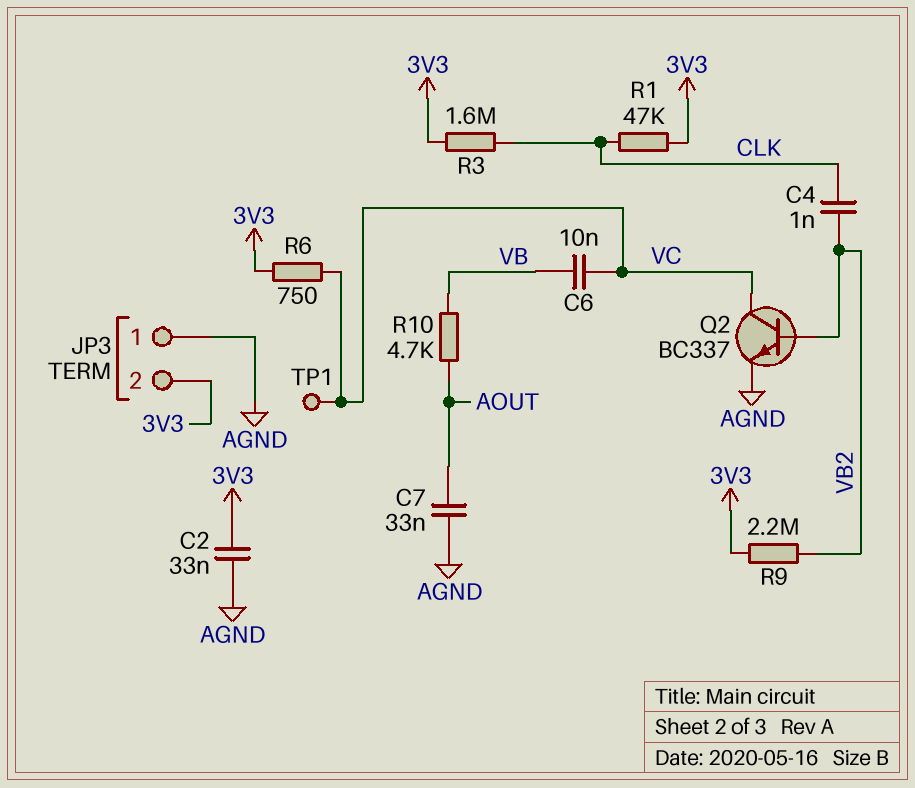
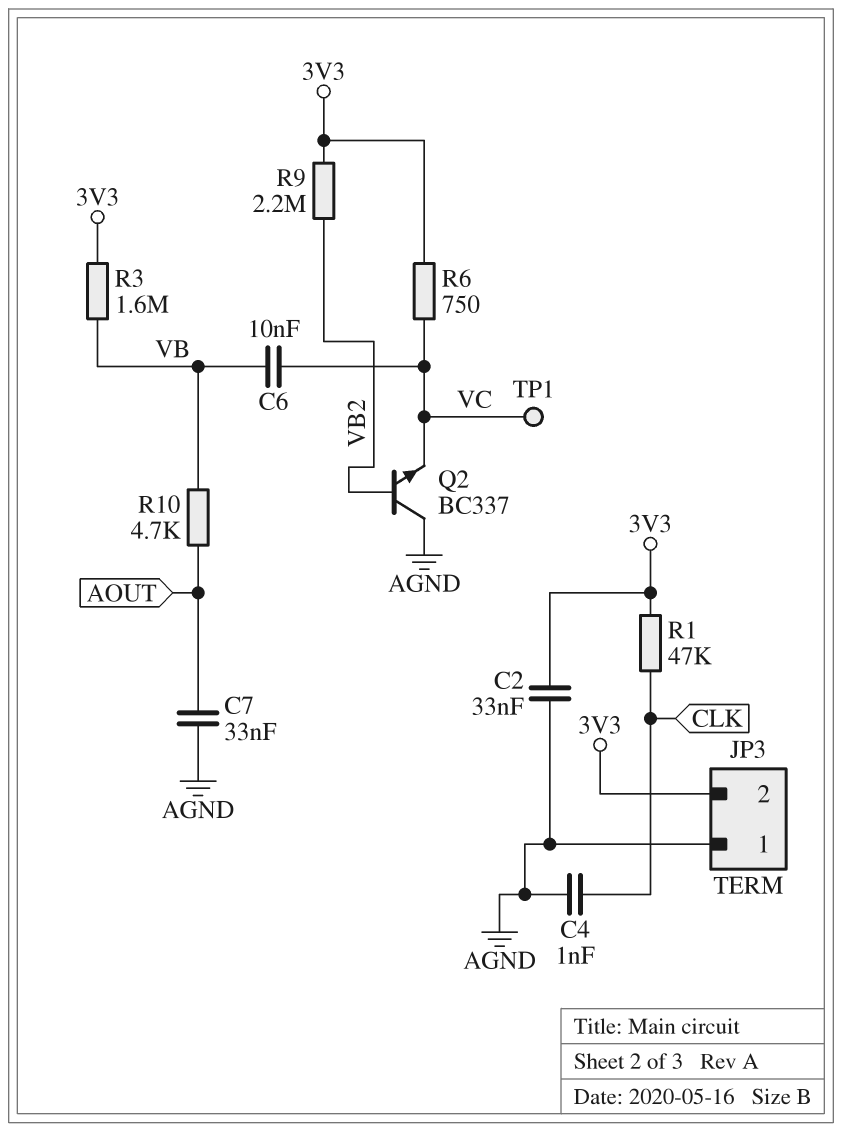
C4: 1nF (CLK, VB2) -> 1nF (AGND, CLK)
Q2: NPN BC337 (B VB2, C VC, E AGND) -> NPN BC337 (B VB2, C AGND, E VC)
R3: 1.6M (3V3, CLK) -> 1.6M (3V3, VB)

